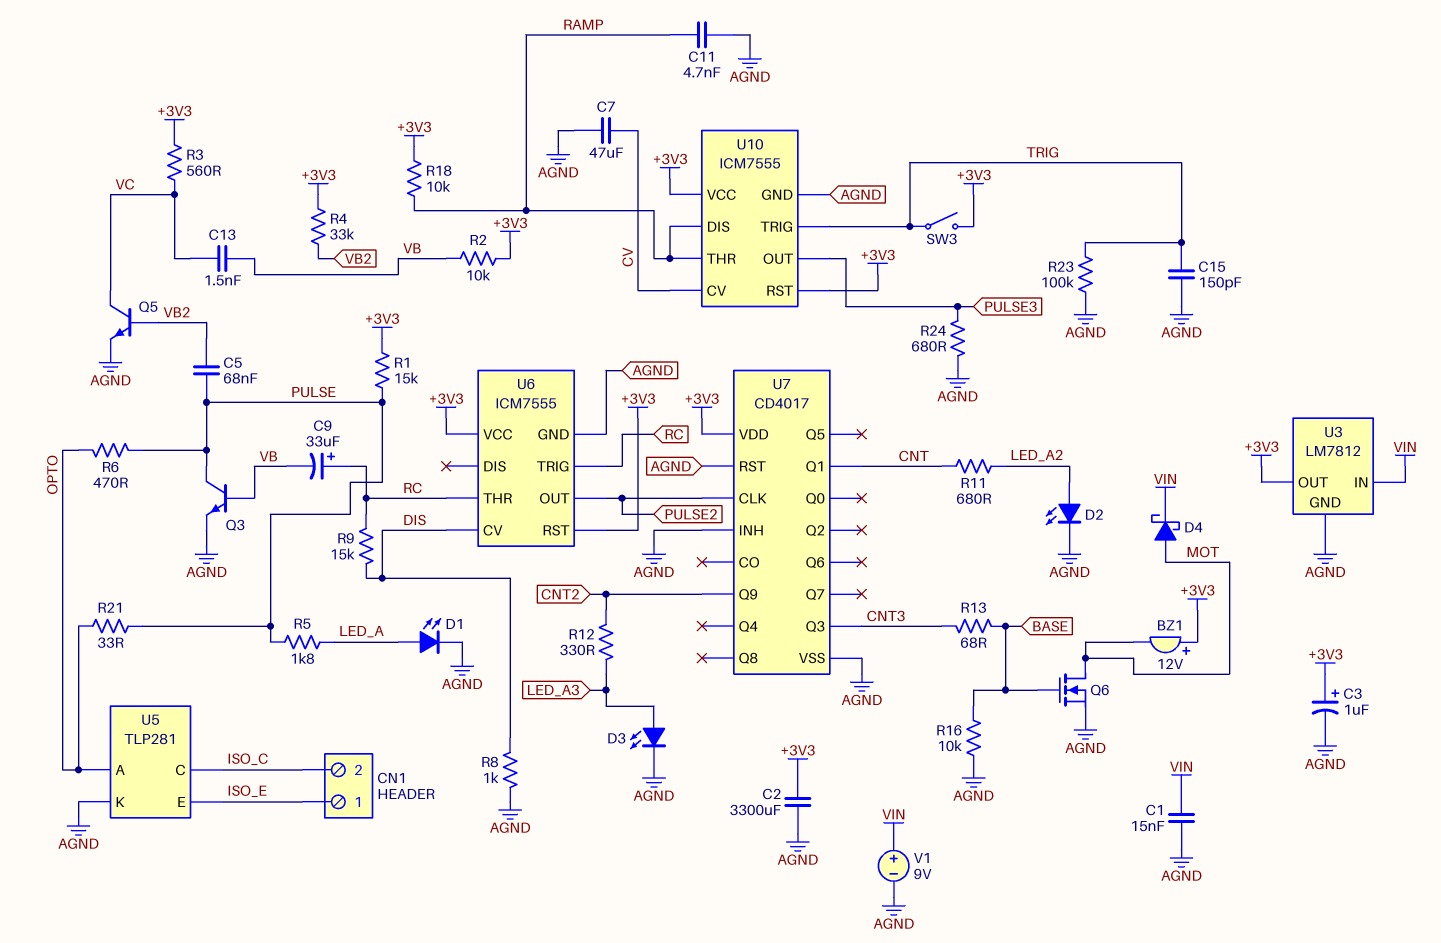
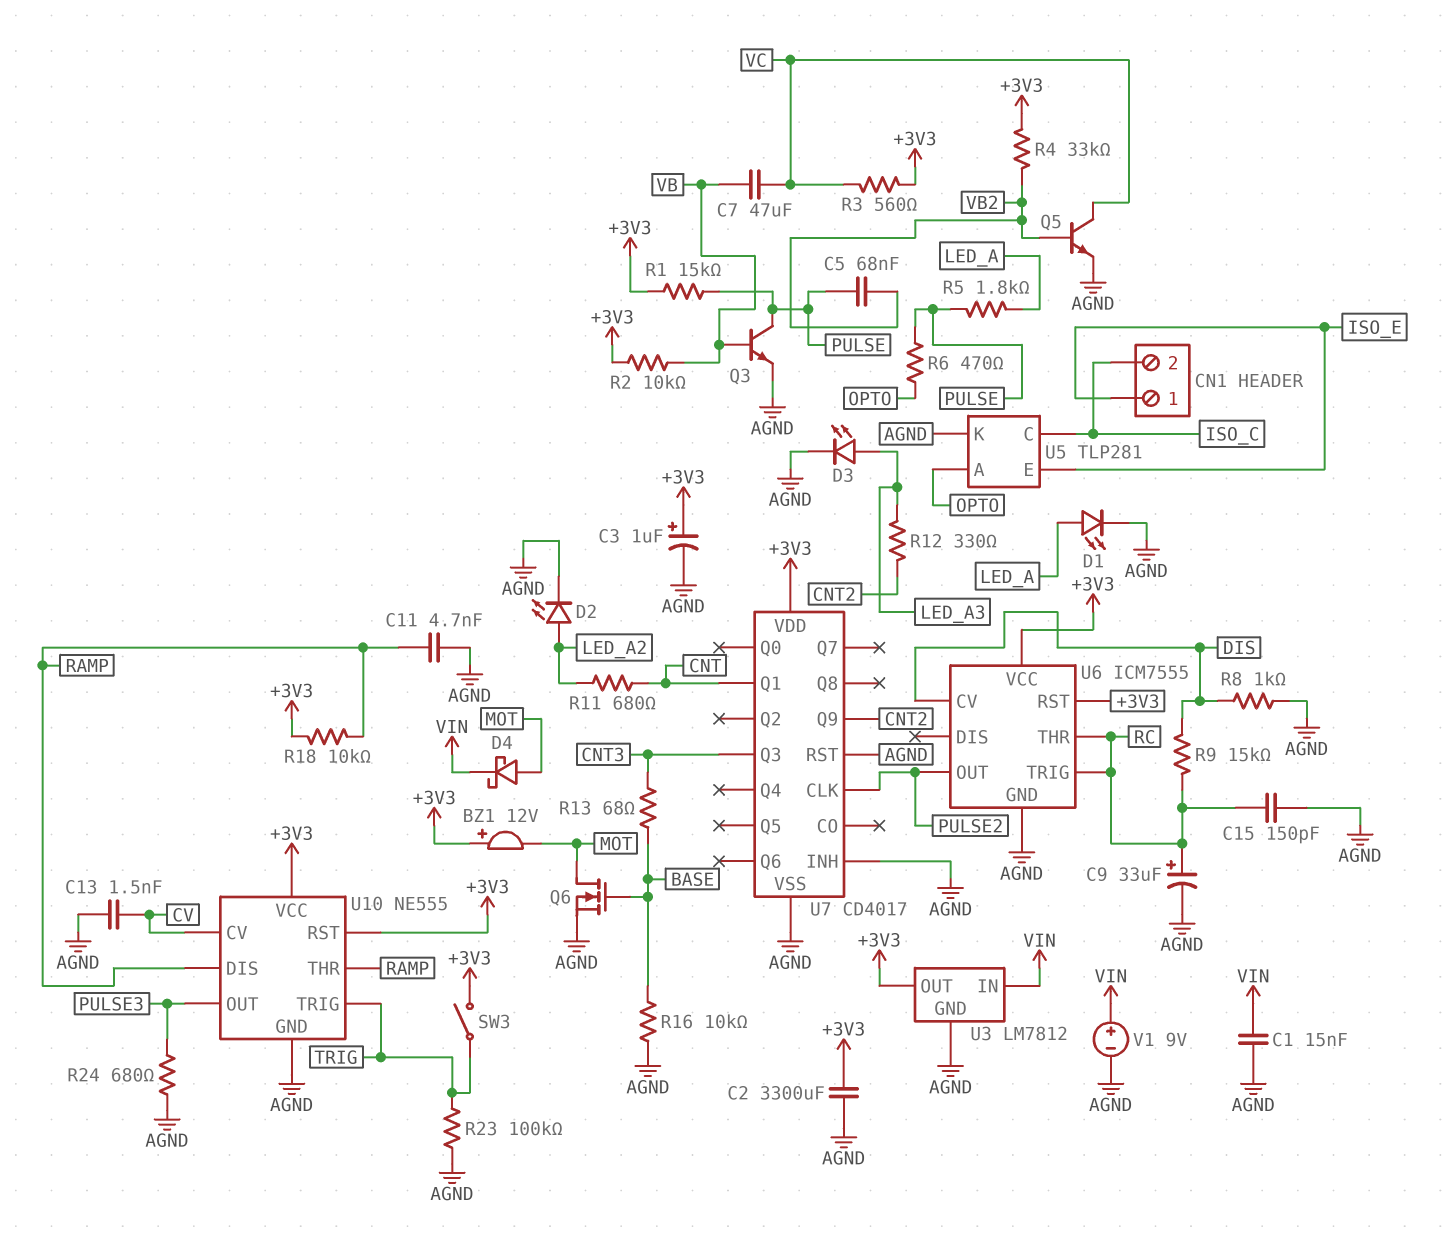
C7: 47uF (AGND, CV) -> 47uF (VB, VC)
C9: 33uF (plus RC, minus VB) -> 33uF (plus RC, minus AGND)
C13: 1.5nF (VB, VC) -> 1.5nF (AGND, CV)
C15: 150pF (AGND, TRIG) -> 150pF (AGND, RC)
R21: 33 (OPTO, PULSE) -> none
U10: ICM7555 -> NE555

